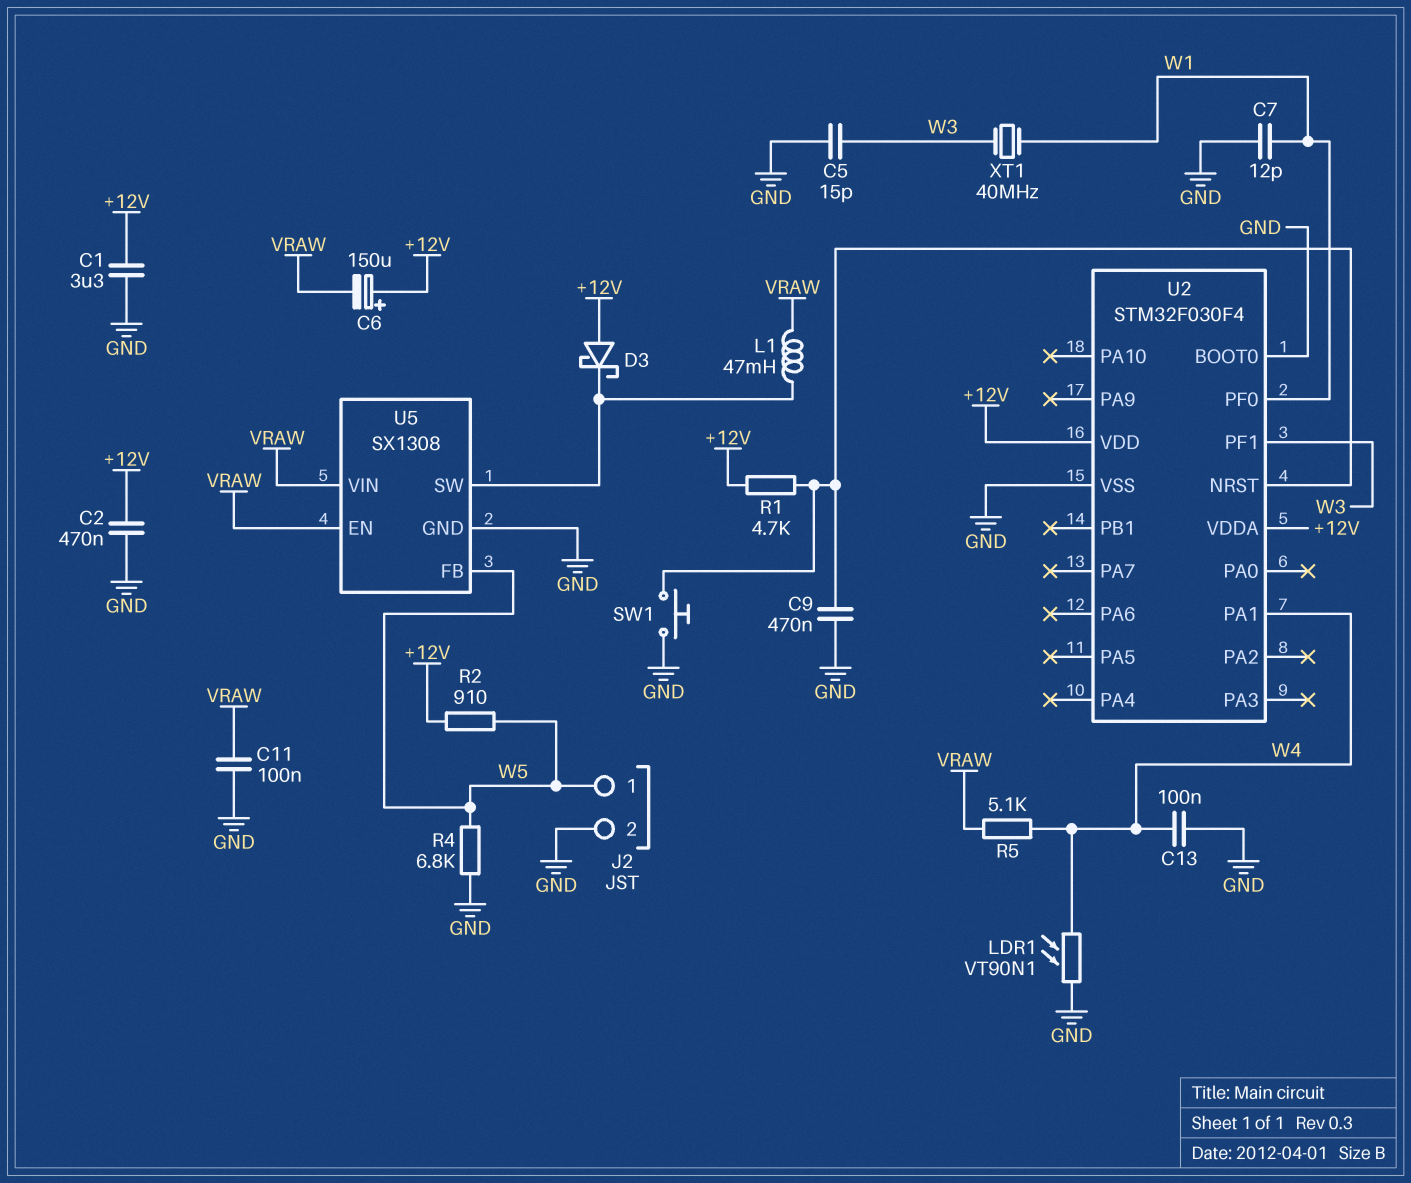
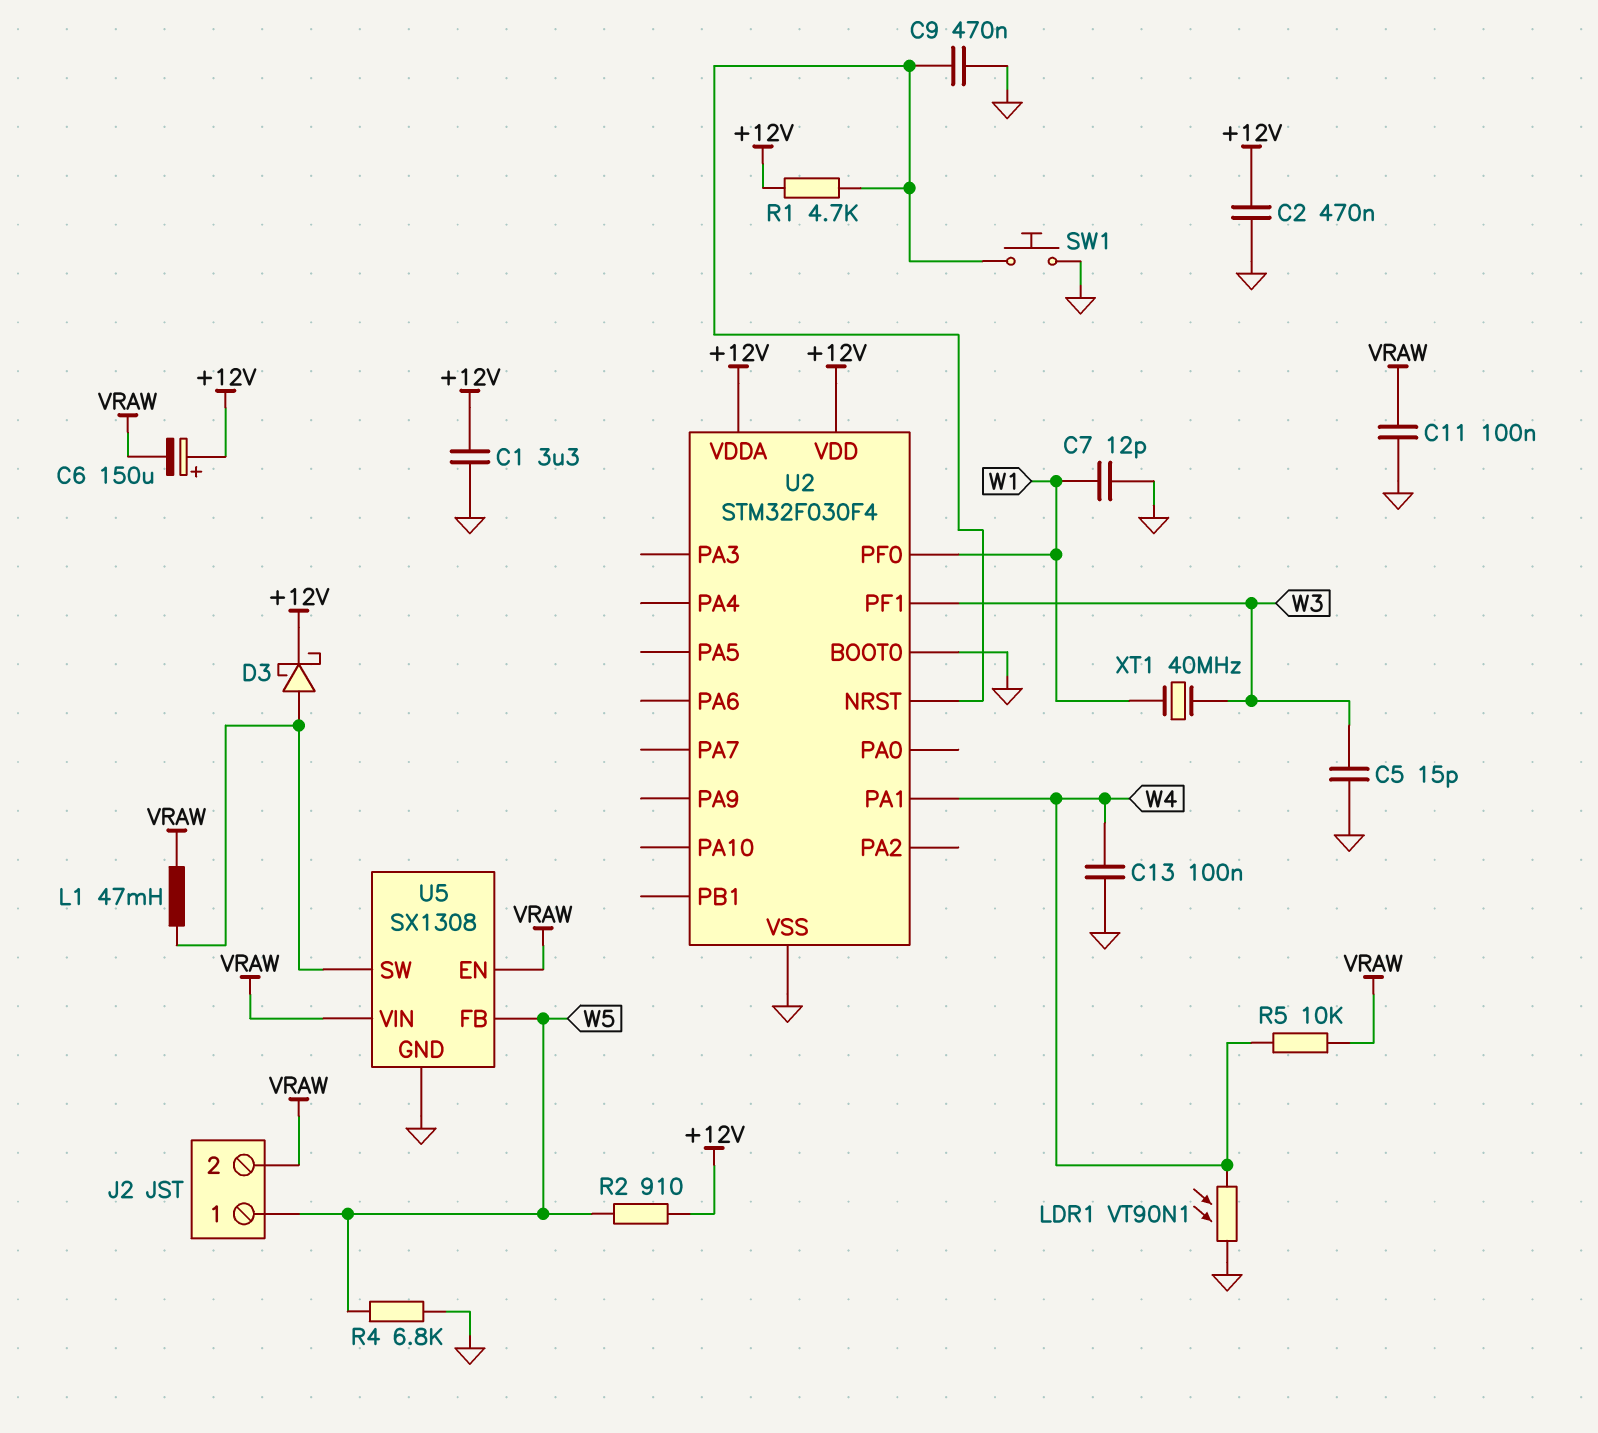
D3: schottky (A +12V, K U5/SW) -> schottky (A U5/SW, K +12V)
J2 pin 2: GND -> VRAW
R5: 5.1k (VRAW, W4) -> 10k (VRAW, W4)

